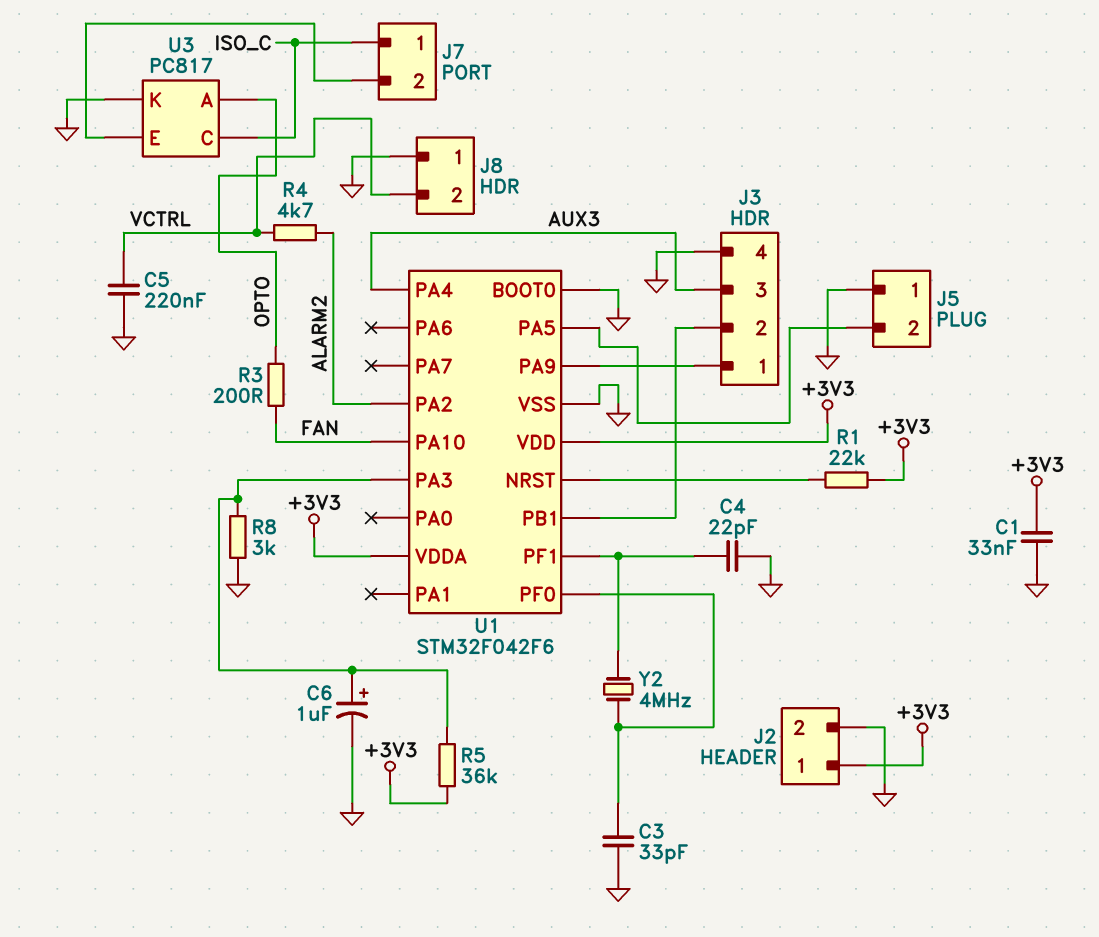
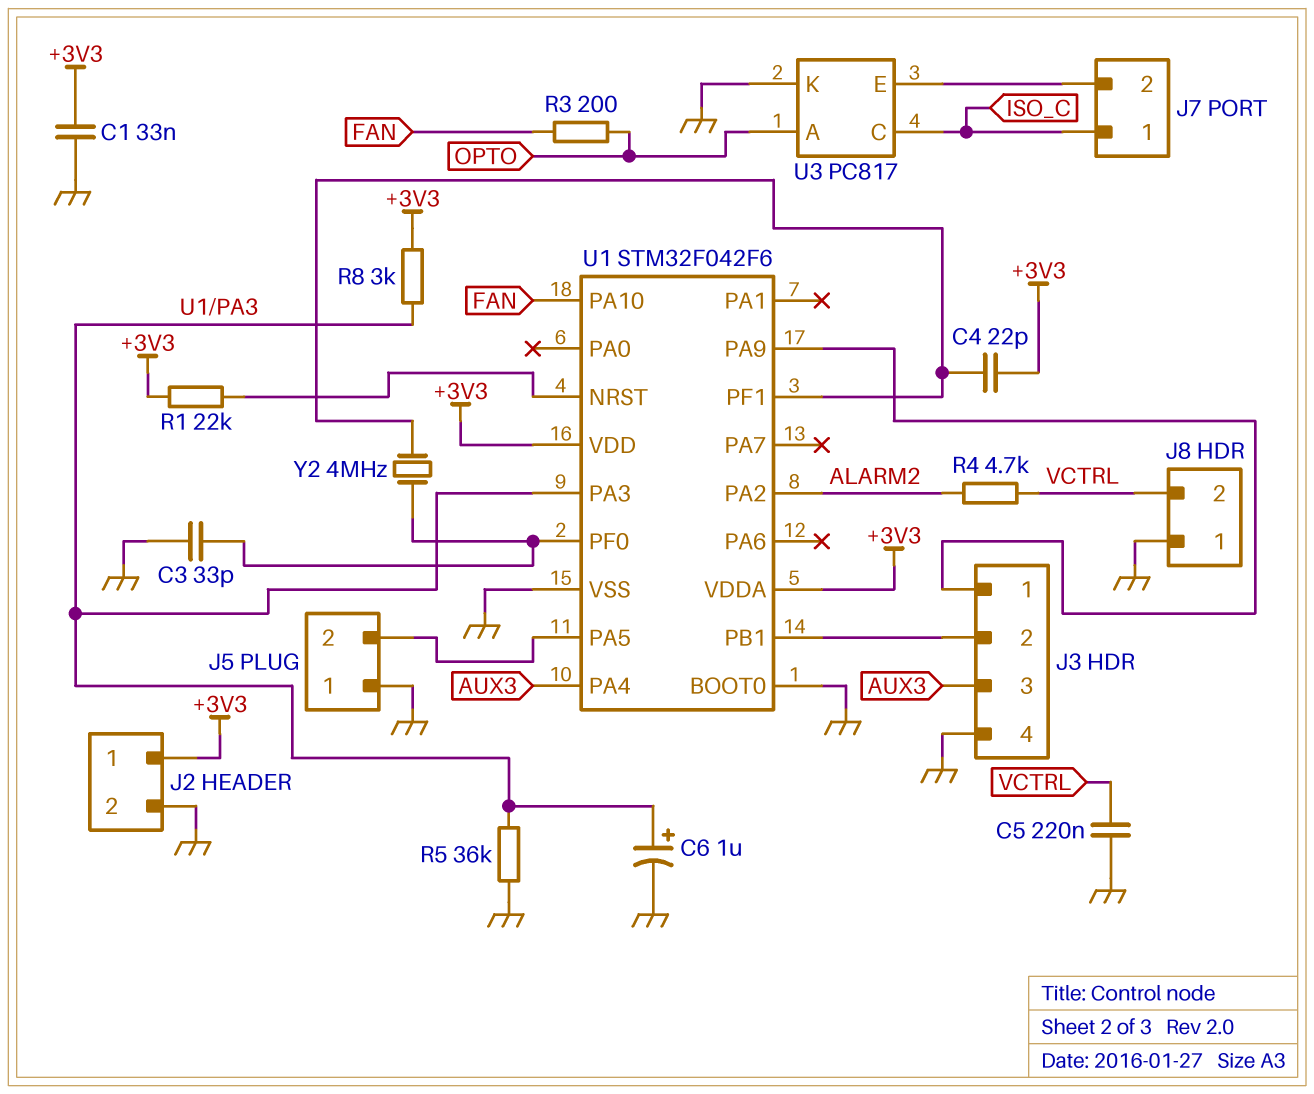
C4: 22pF (GND, U1/PF1) -> 22pF (+3V3, U1/PF1)
R5: 36k (+3V3, U1/PA3) -> 36k (GND, U1/PA3)
R8: 3k (GND, U1/PA3) -> 3k (+3V3, U1/PA3)

